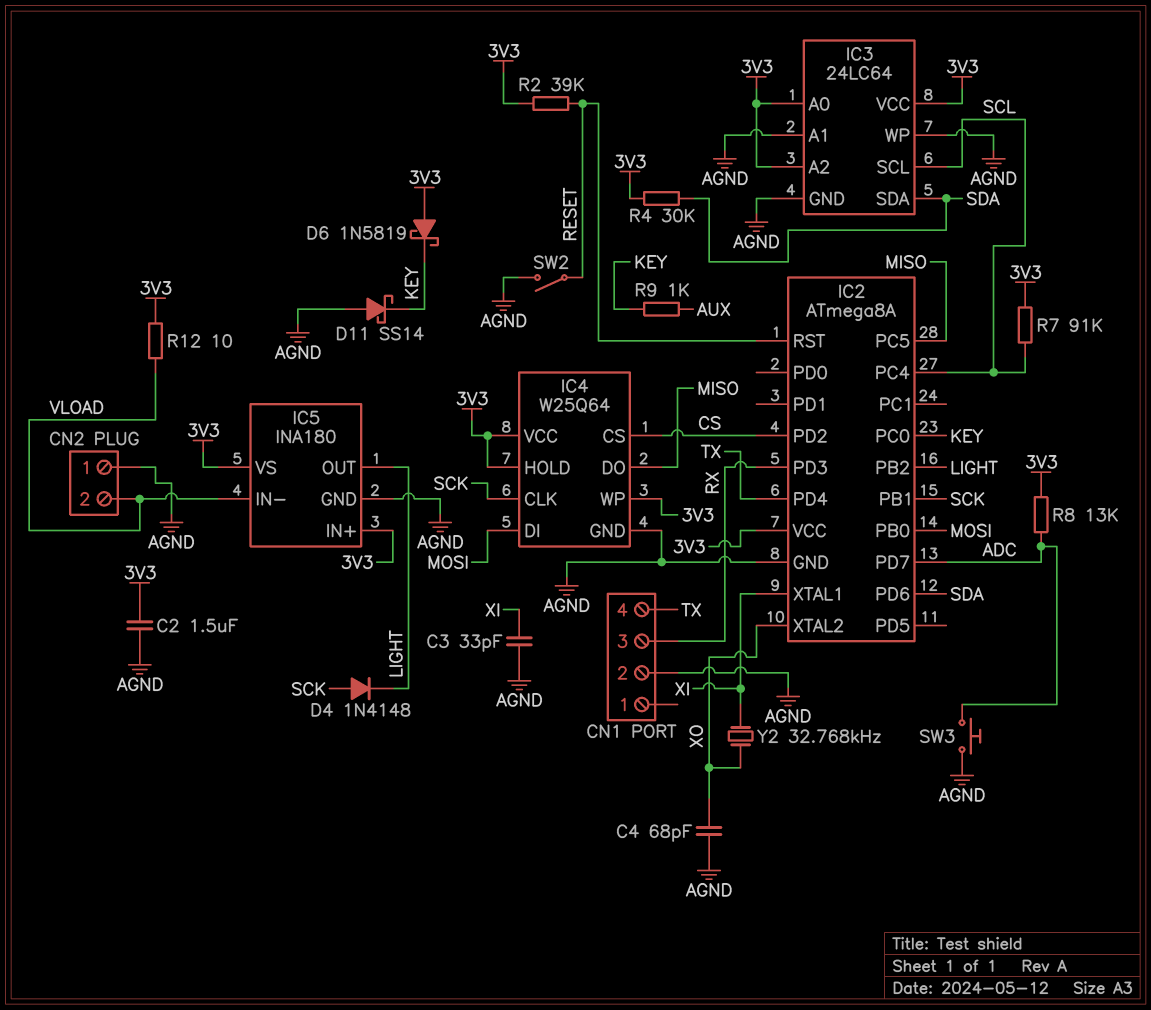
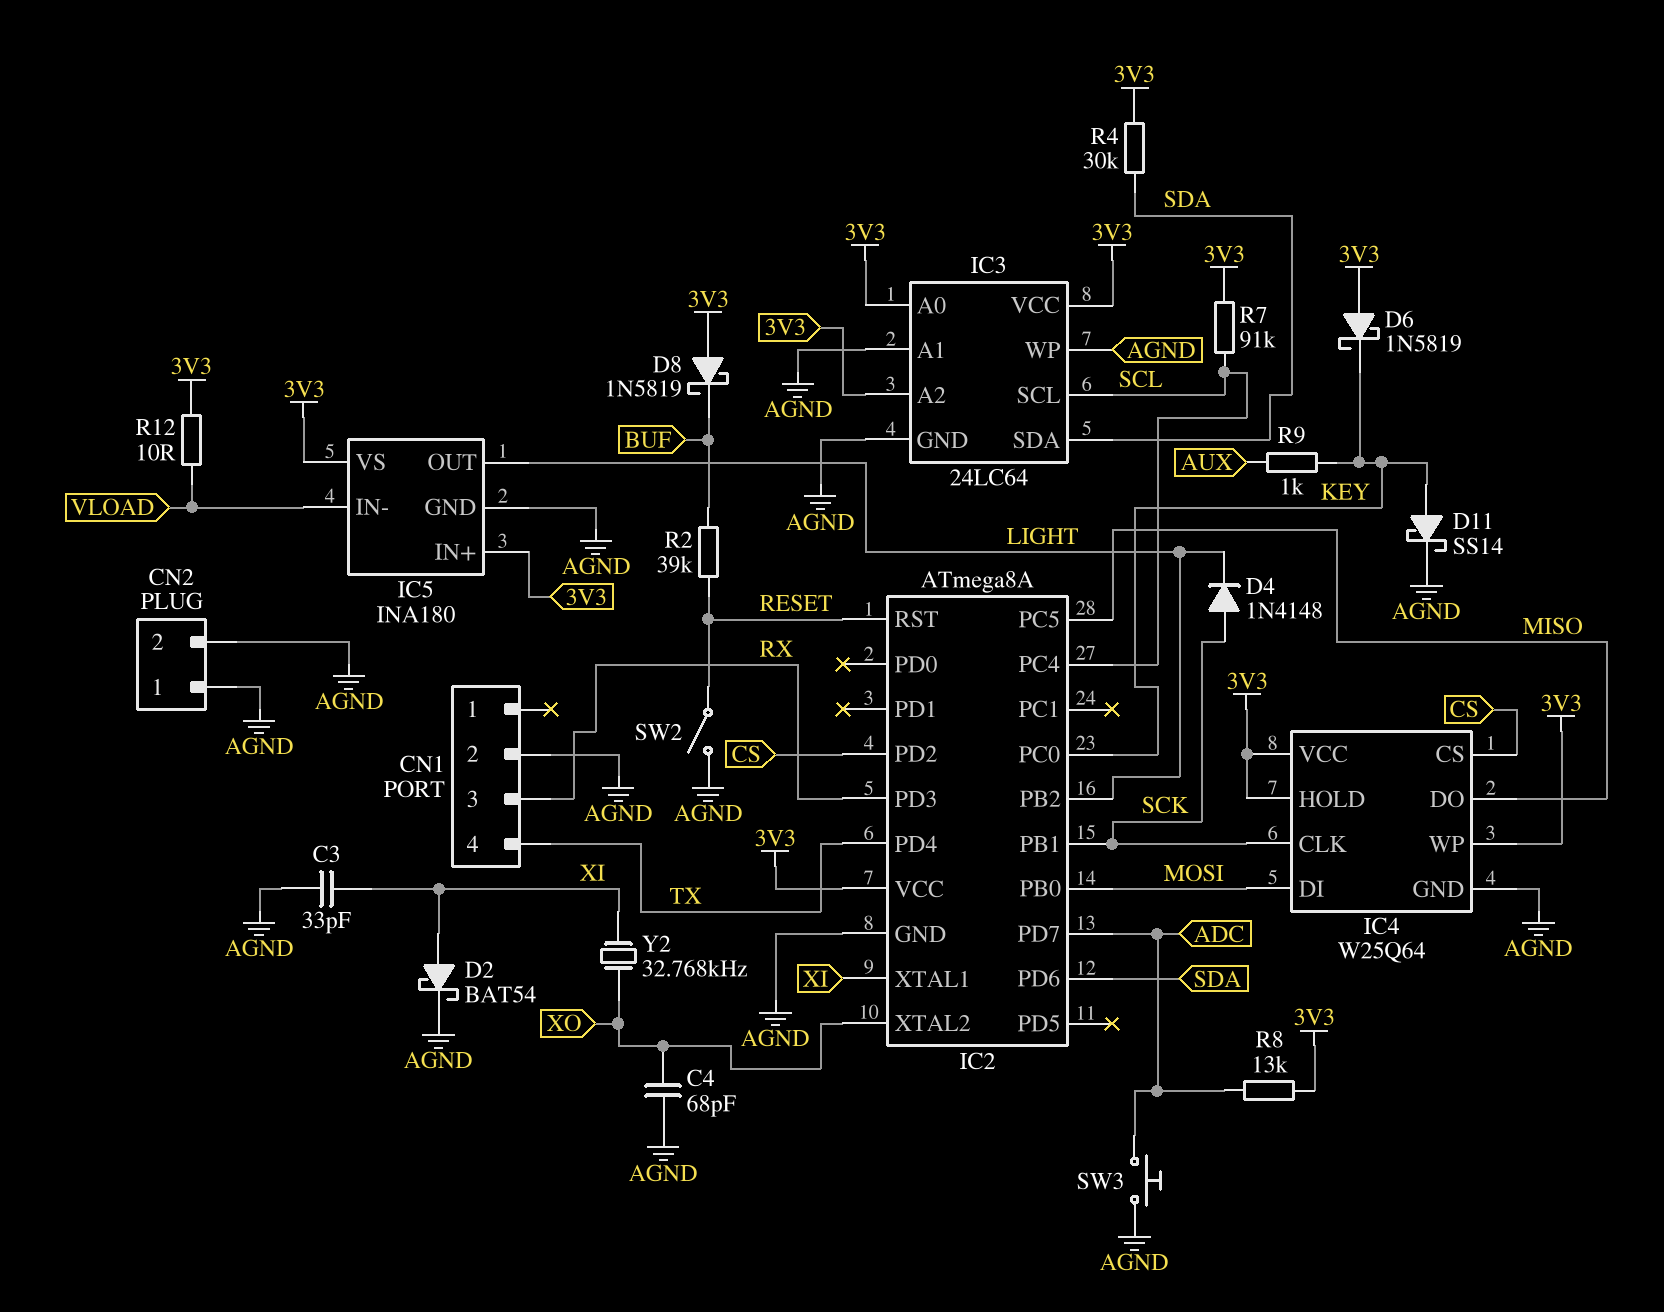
C2: 1.5uF (3V3, AGND) -> none
CN2 pin 2: VLOAD -> AGND
D2: none -> schottky BAT54 (A XI, K AGND)
D8: none -> schottky 1N5819 (A 3V3, K BUF)
D11: schottky SS14 (A AGND, K KEY) -> schottky SS14 (A KEY, K AGND)
R2: 39k (3V3, RESET) -> 39k (BUF, RESET)

